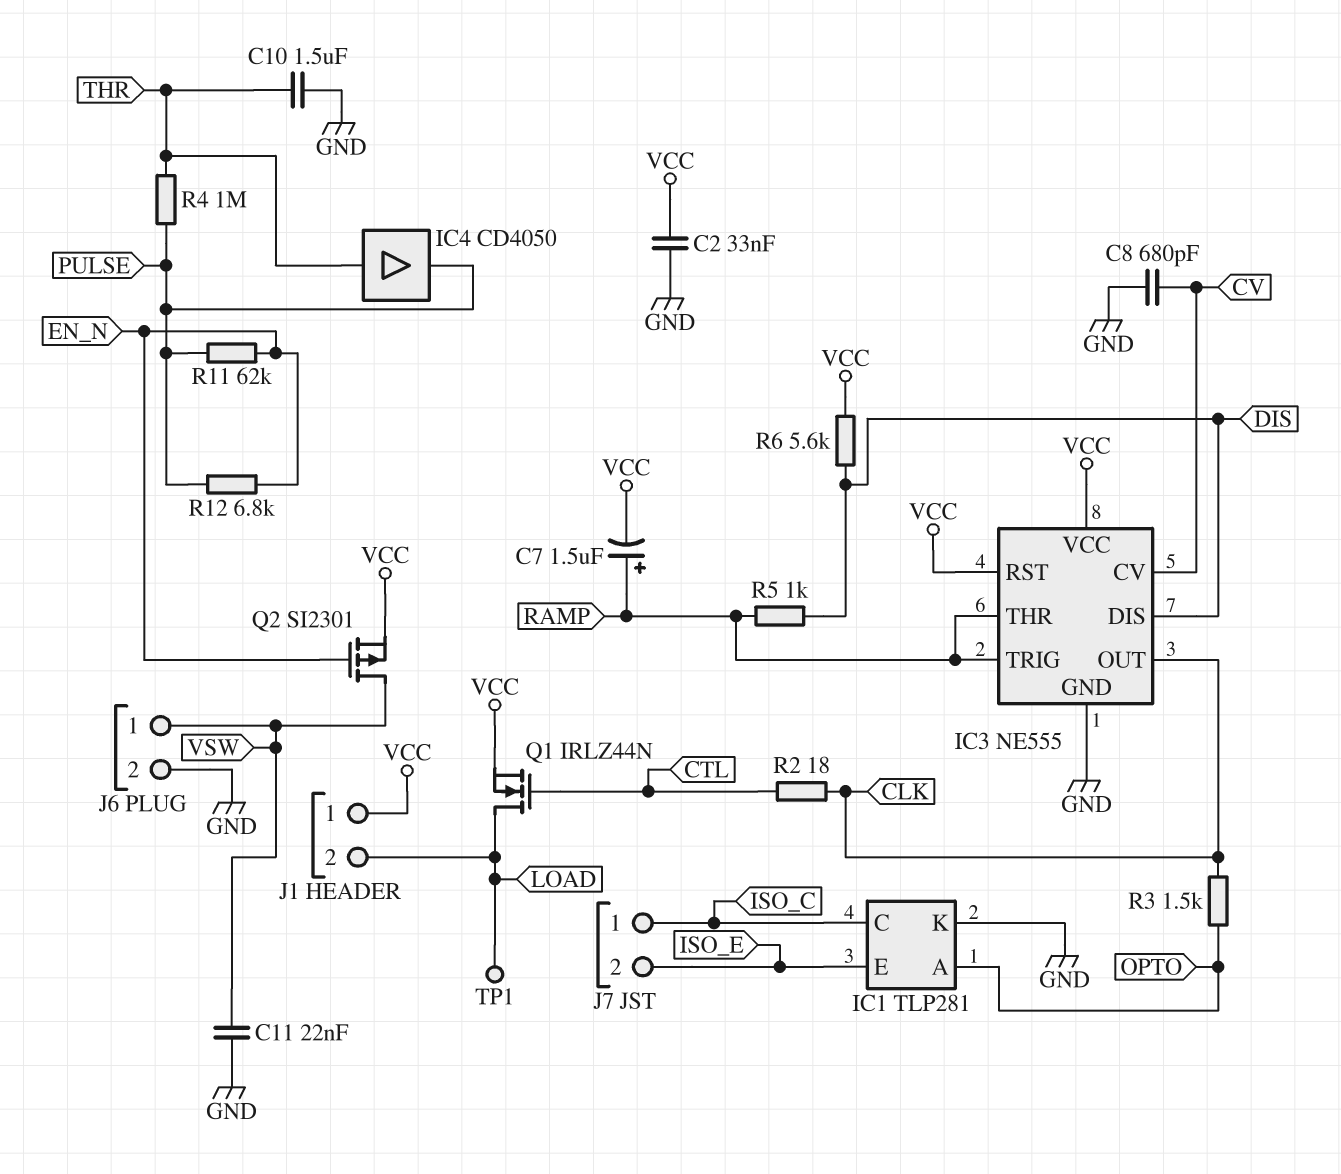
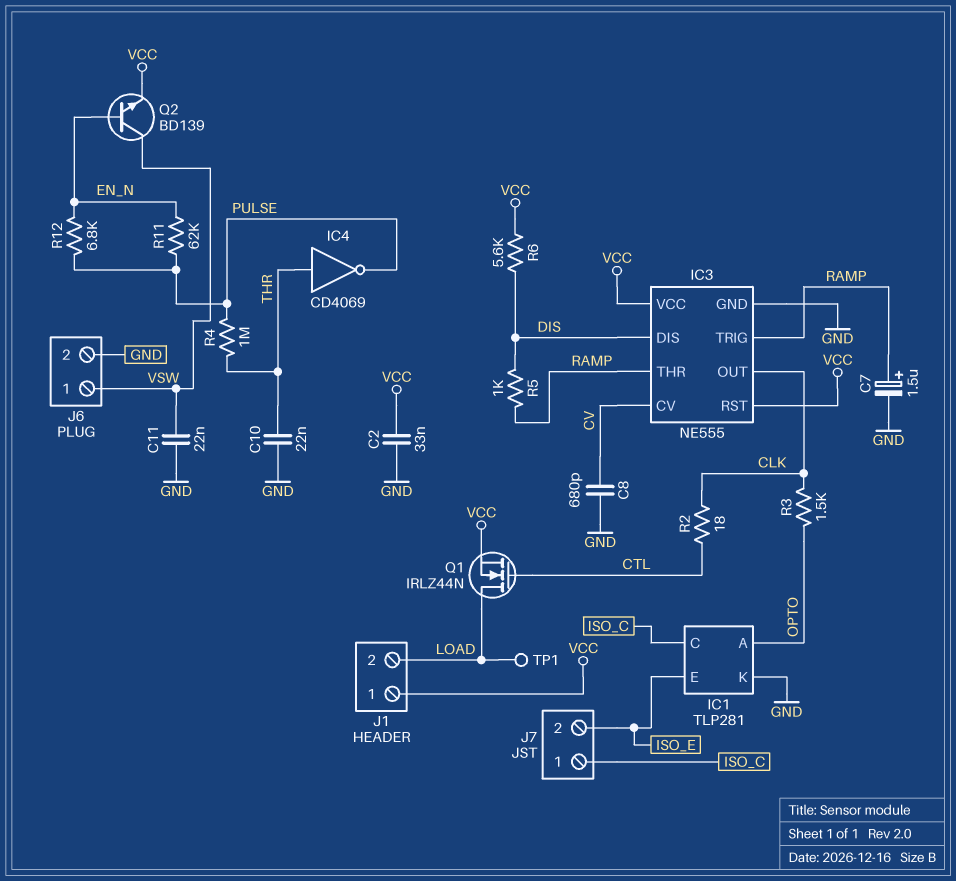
C7: 1.5uF (plus RAMP, minus VCC) -> 1.5uF (plus RAMP, minus GND)
C10: 1.5uF (GND, THR) -> 22nF (GND, THR)
IC4: buffer CD4050 (in THR, out PULSE) -> NOT CD4069 (in THR, out PULSE)
Q2: PMOS SI2301 (G EN_N, D VSW, S VCC) -> NPN BD139 (B EN_N, C VSW, E VCC)

